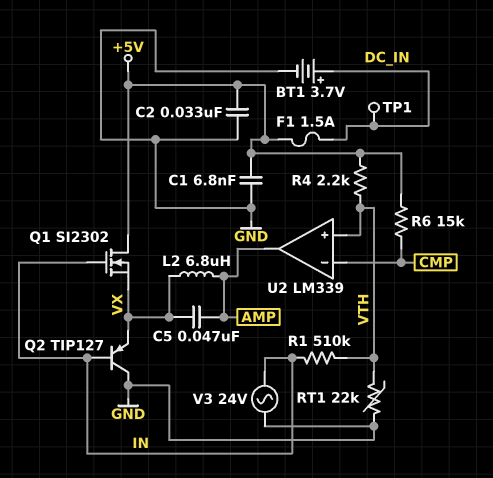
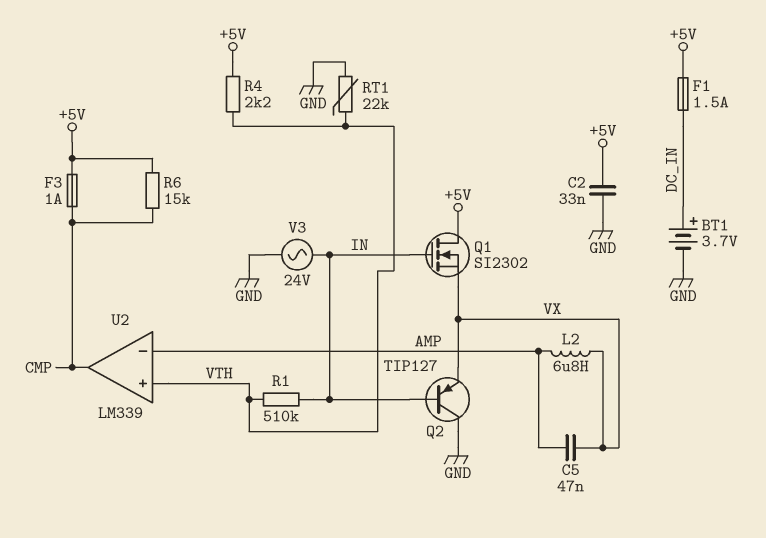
C1: 6.8nF (+5V, GND) -> none
F3: none -> 1A (+5V, CMP)
TP1: test point (DC_IN) -> none
U2 pin in-: CMP -> AMP
U2 pin out: AMP -> CMP

